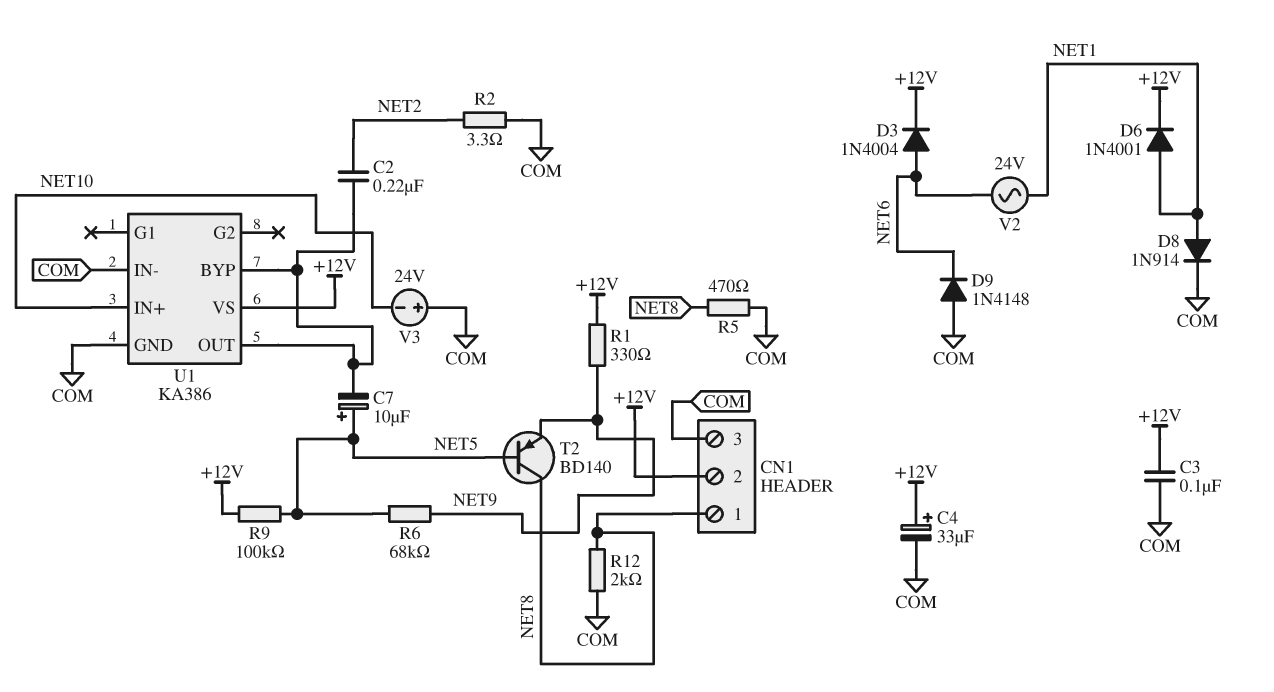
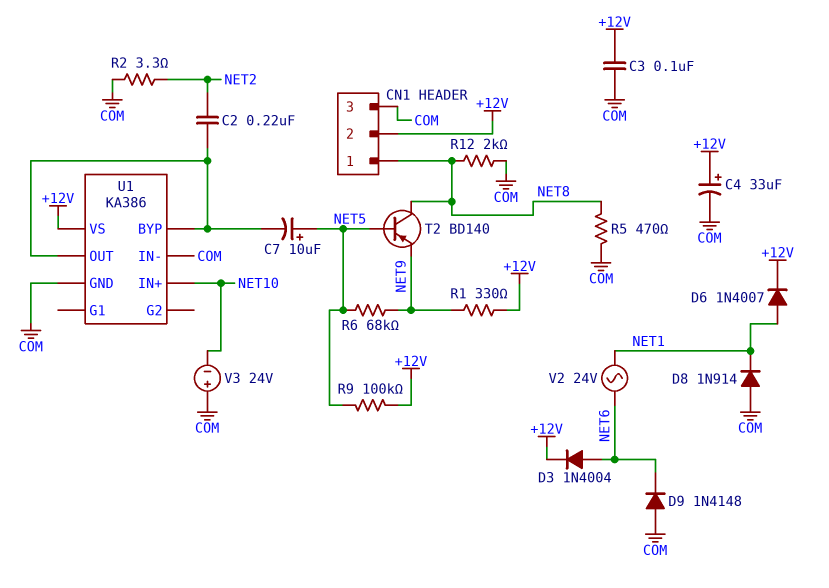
D6: diode 1N4001 (A NET1, K +12V) -> diode 1N4007 (A NET1, K +12V)
D8: diode 1N914 (A NET1, K COM) -> diode 1N914 (A COM, K NET1)

